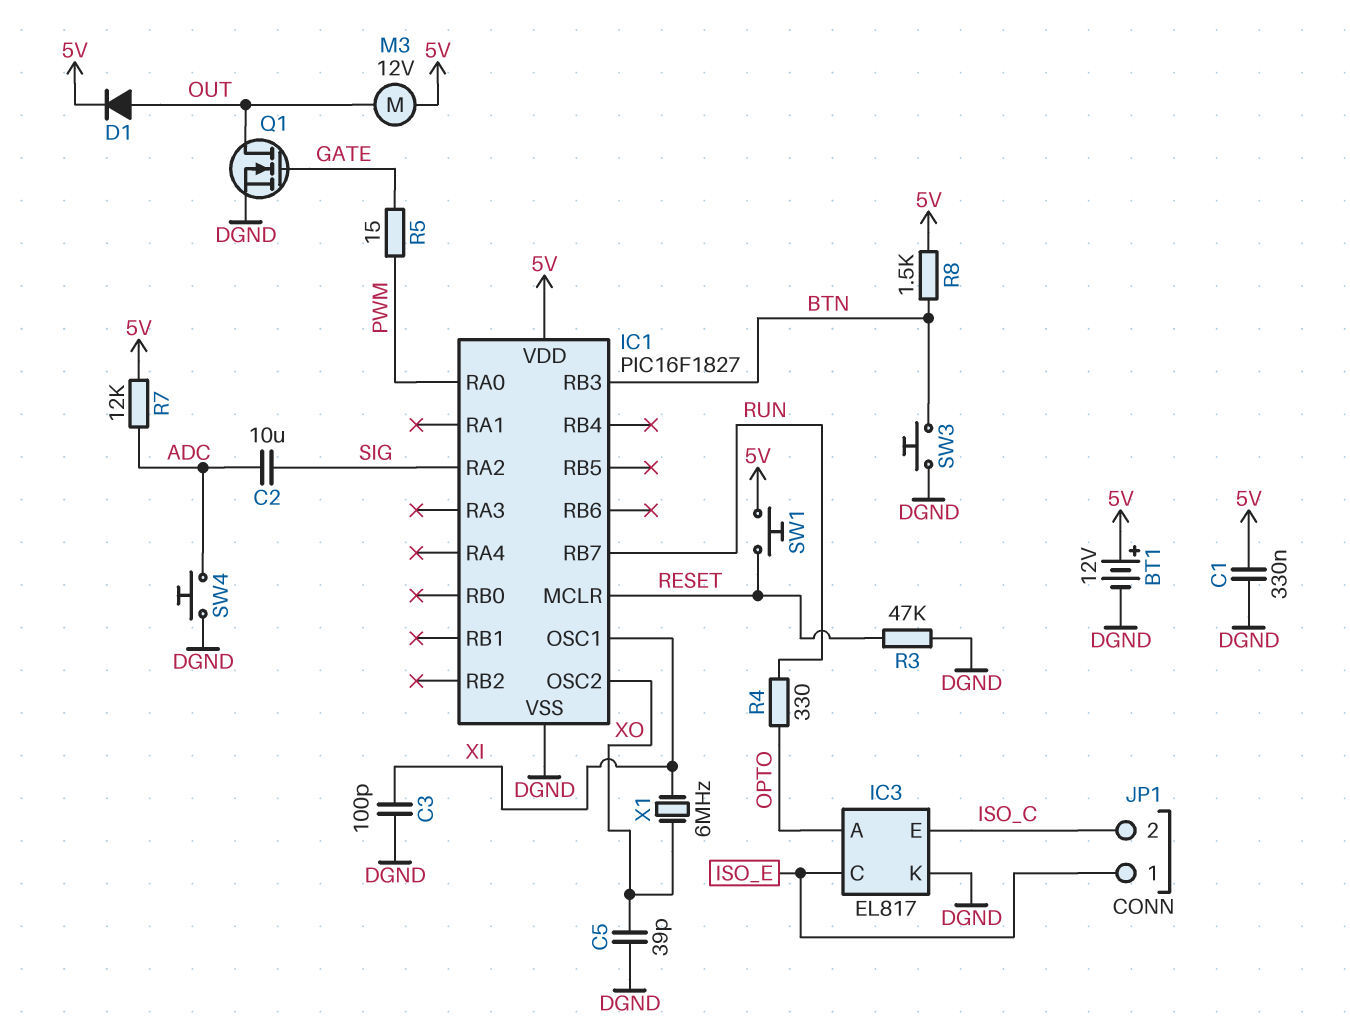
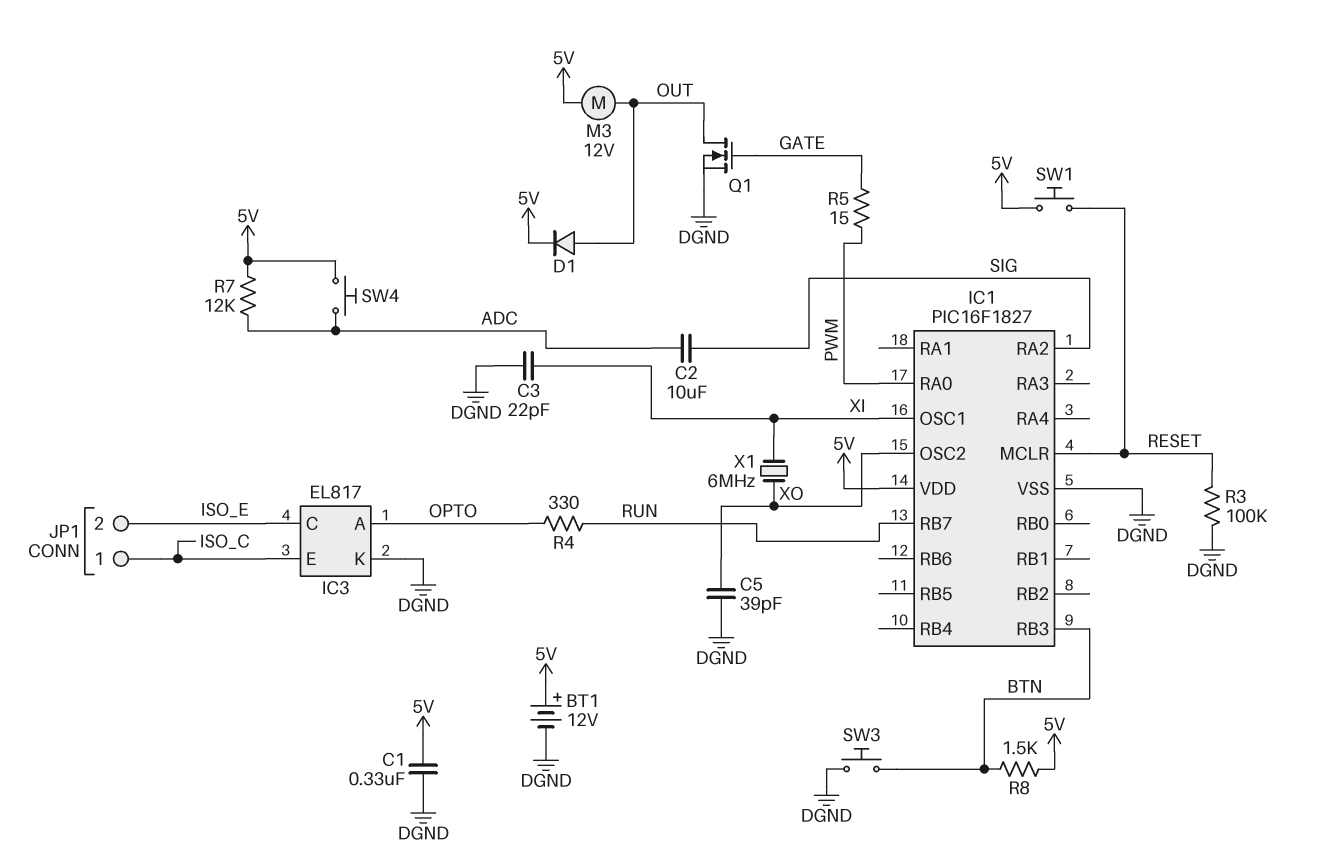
C3: 100pF (DGND, XI) -> 22pF (DGND, XI)
JP1 pin 1: ISO_E -> ISO_C
JP1 pin 2: ISO_C -> ISO_E
R3: 47k (DGND, RESET) -> 100k (DGND, RESET)
SW4: button (ADC, DGND) -> button (5V, ADC)

